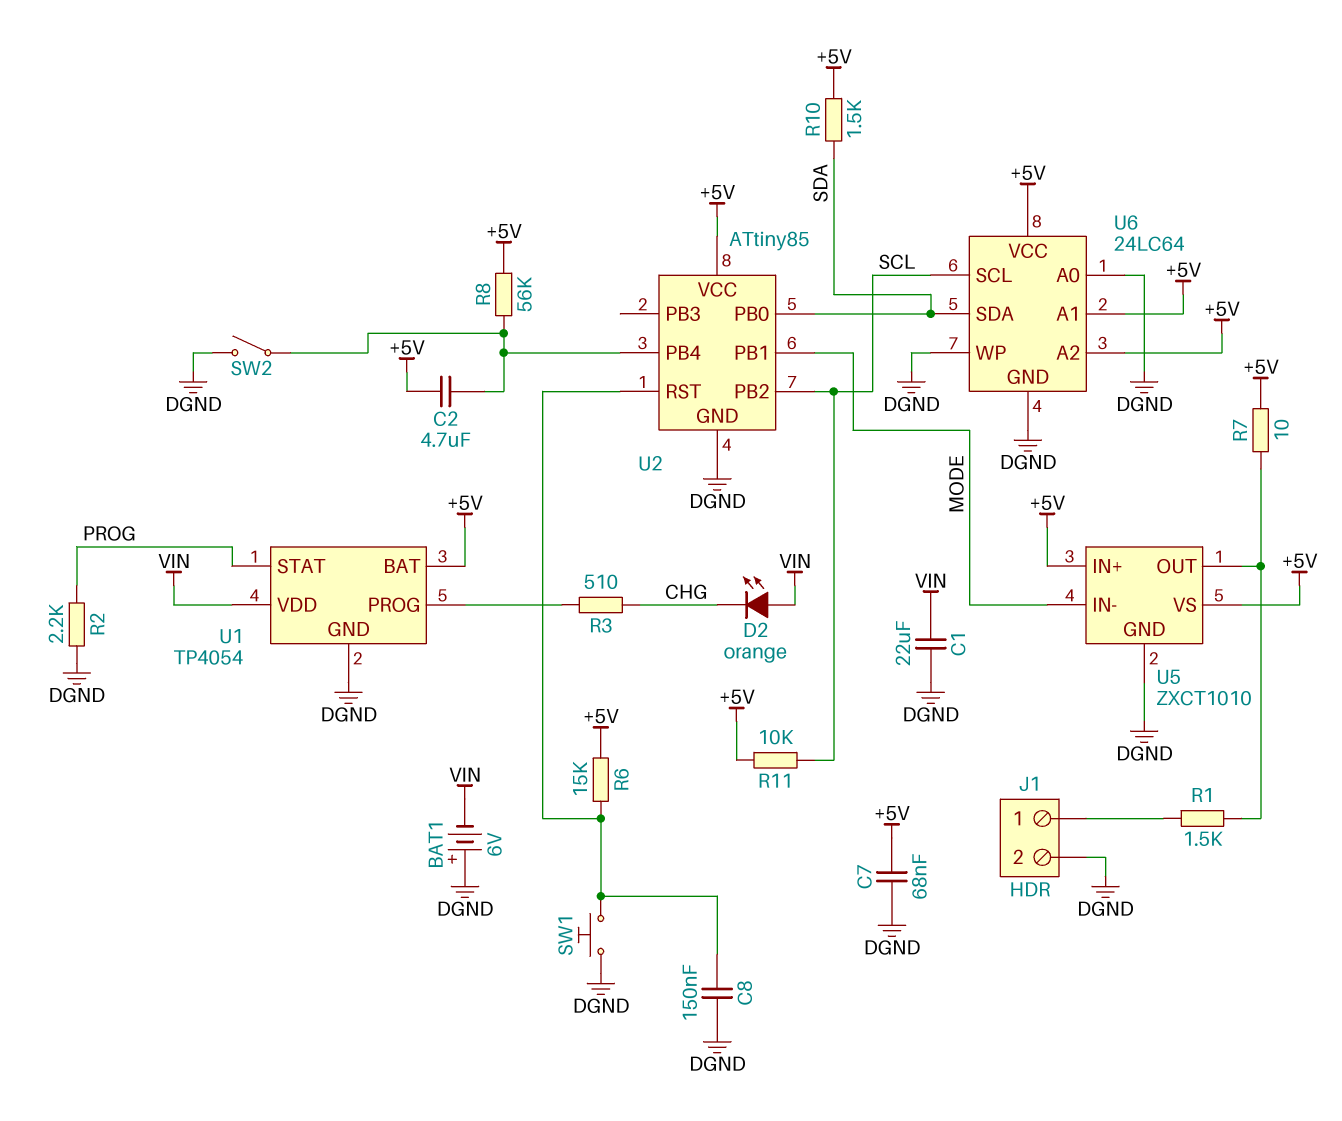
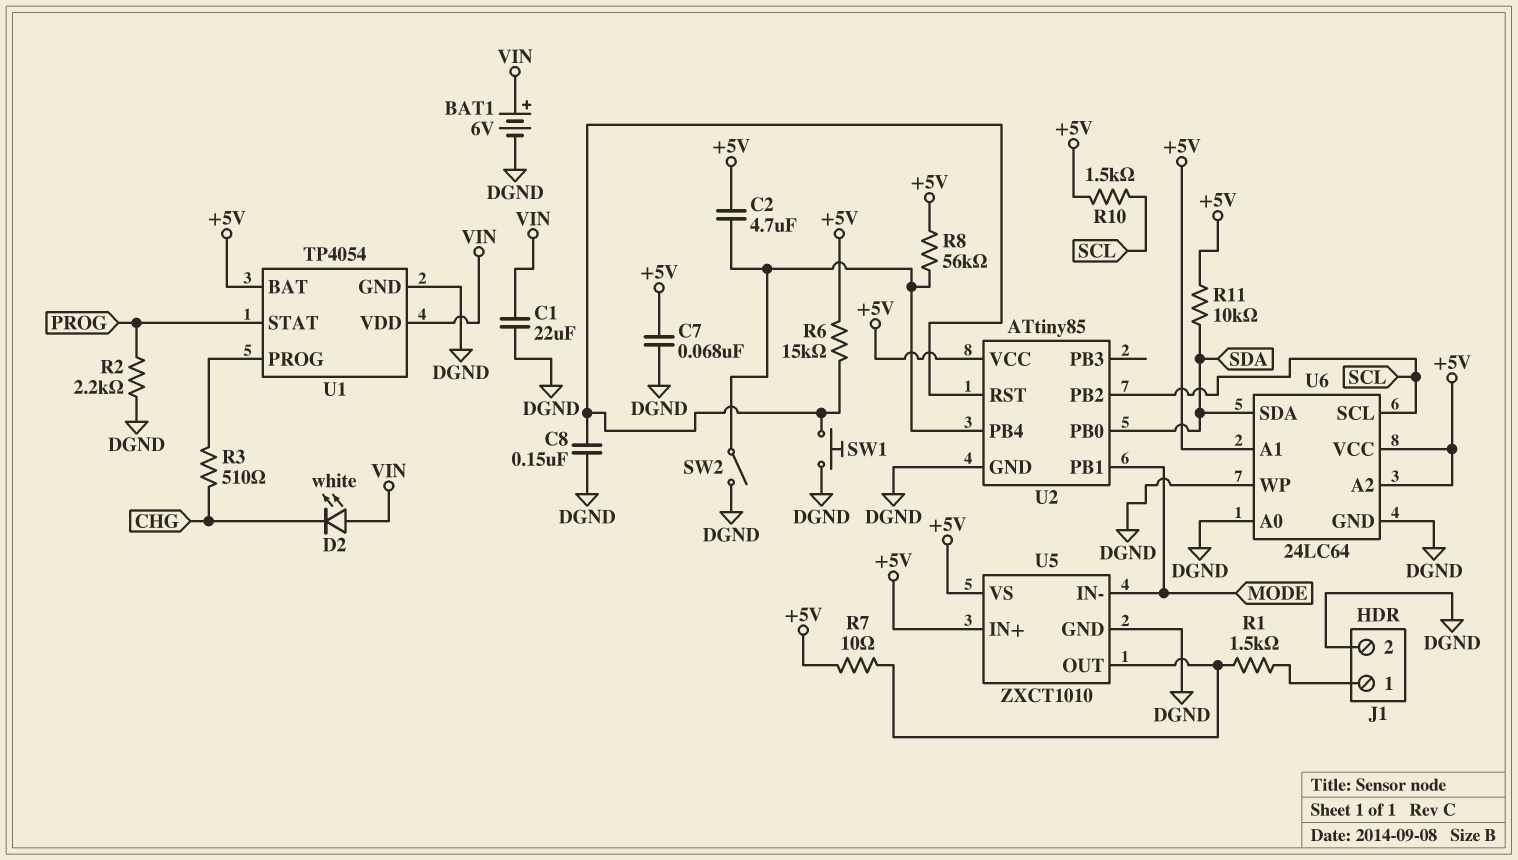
BAT1: 6V (plus DGND, minus VIN) -> 6V (plus VIN, minus DGND)
D2: LED orange (A VIN, K CHG) -> LED white (A VIN, K CHG)
R10: 1.5k (+5V, SDA) -> 1.5k (+5V, SCL)
R11: 10k (+5V, SCL) -> 10k (+5V, SDA)

